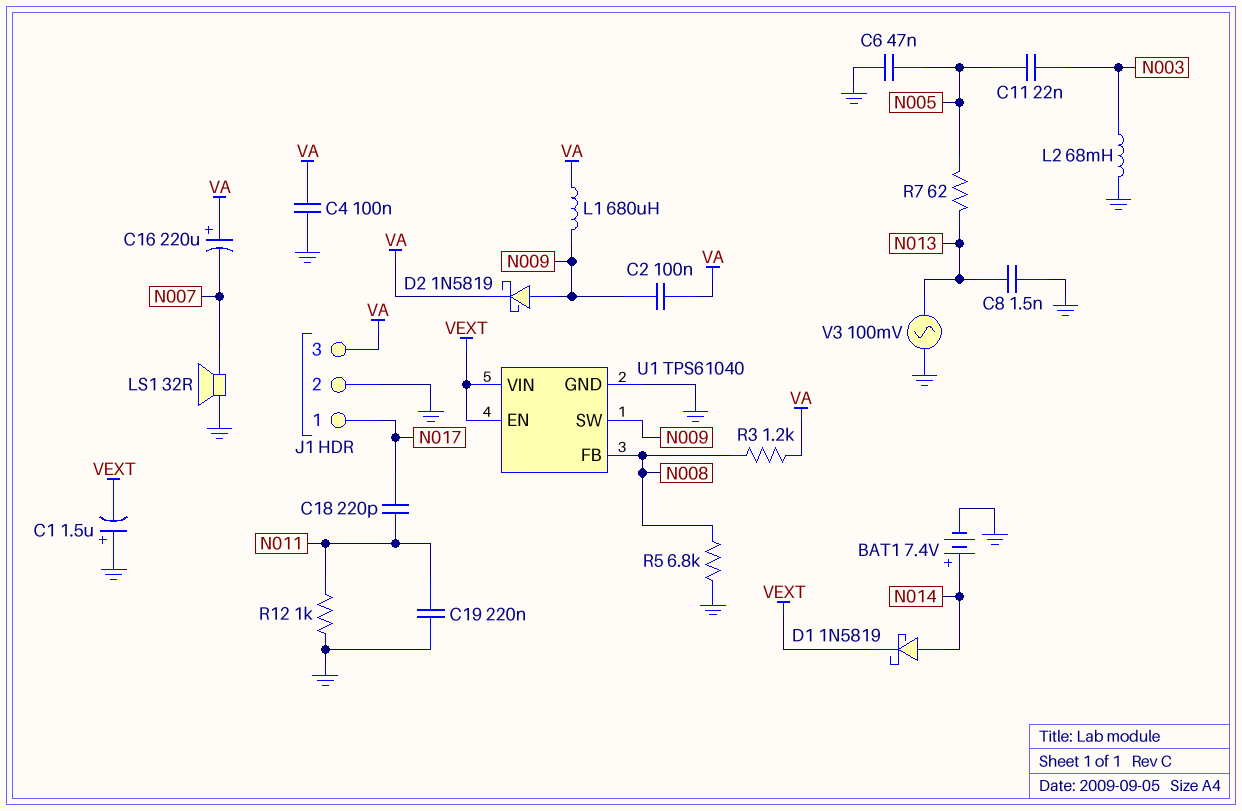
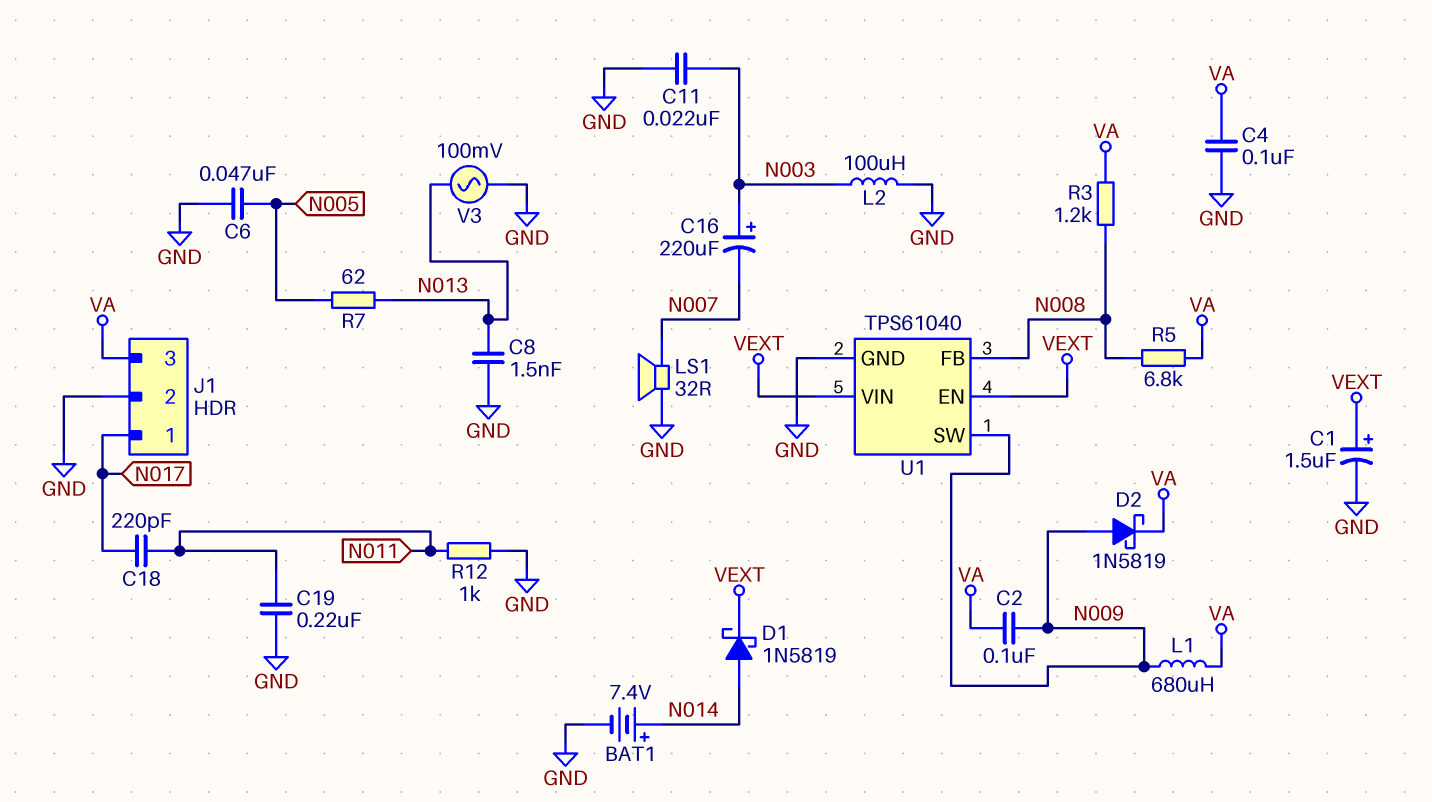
C1: 1.5uF (plus GND, minus VEXT) -> 1.5uF (plus VEXT, minus GND)
C11: 22nF (N003, N005) -> 22nF (GND, N003)
C16: 220uF (plus VA, minus N007) -> 220uF (plus N003, minus N007)
L2: 68mH (GND, N003) -> 100uH (GND, N003)
R5: 6.8k (GND, N008) -> 6.8k (N008, VA)

